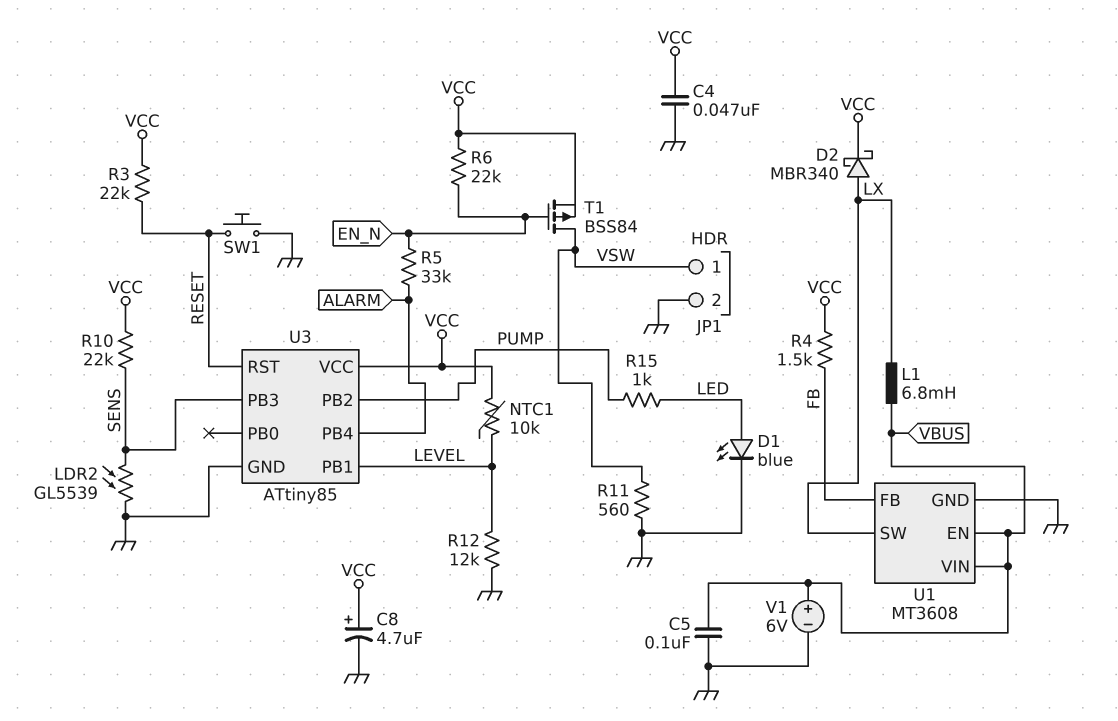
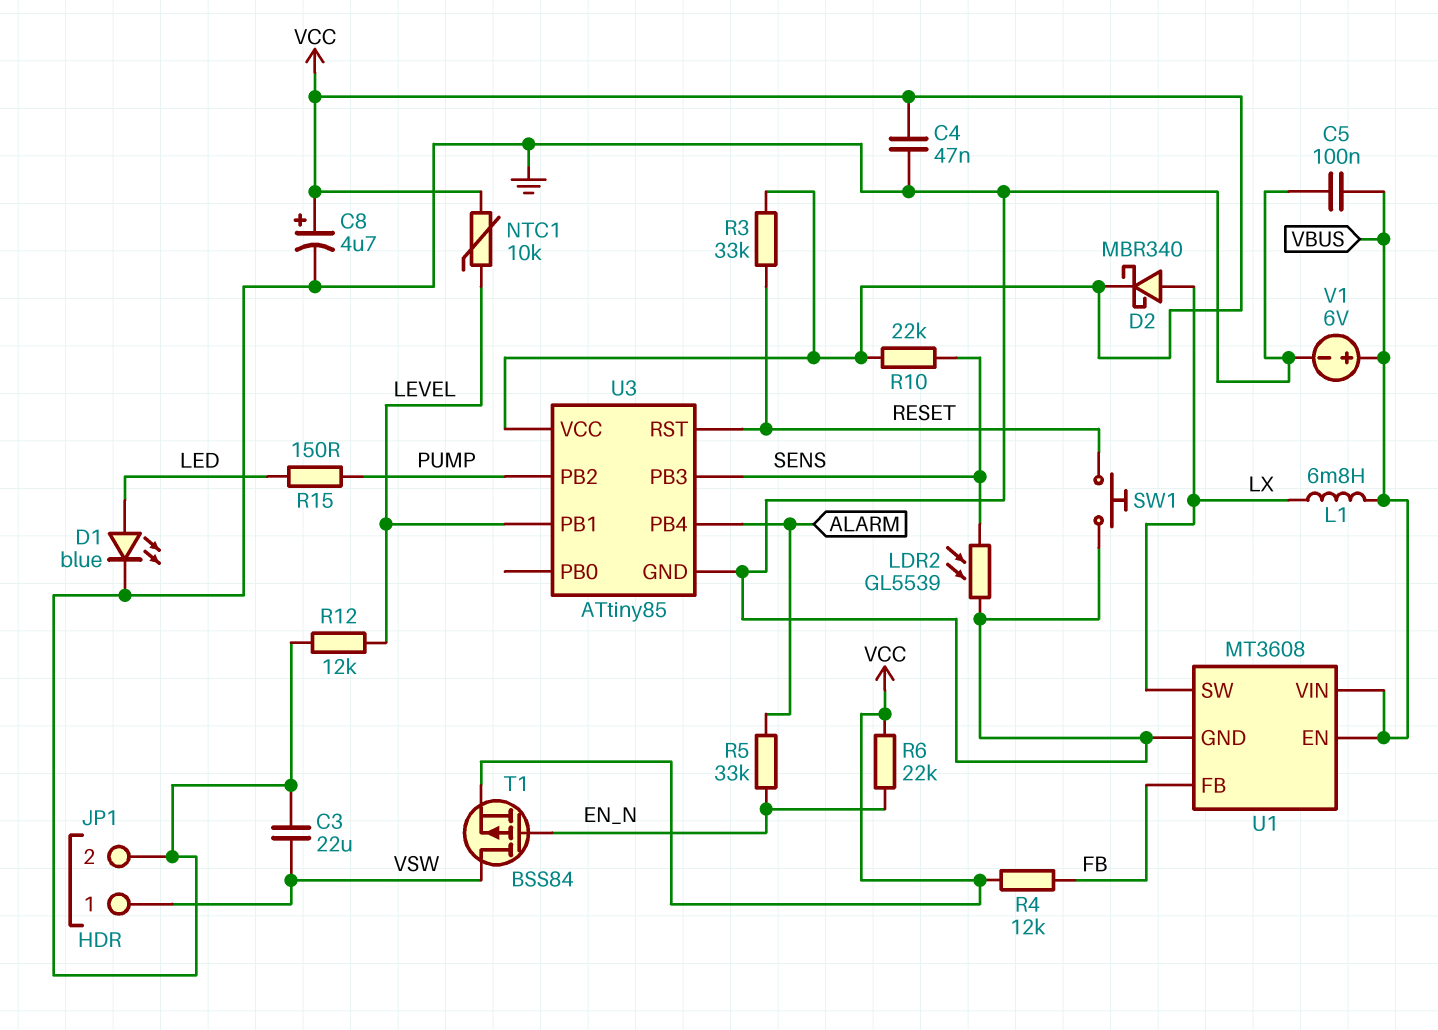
C3: none -> 22uF (GND, VSW)
R3: 22k (RESET, VCC) -> 33k (RESET, VCC)
R4: 1.5k (FB, VCC) -> 12k (FB, VCC)
R11: 560 (GND, VSW) -> none
R15: 1k (LED, PUMP) -> 150 (LED, PUMP)

